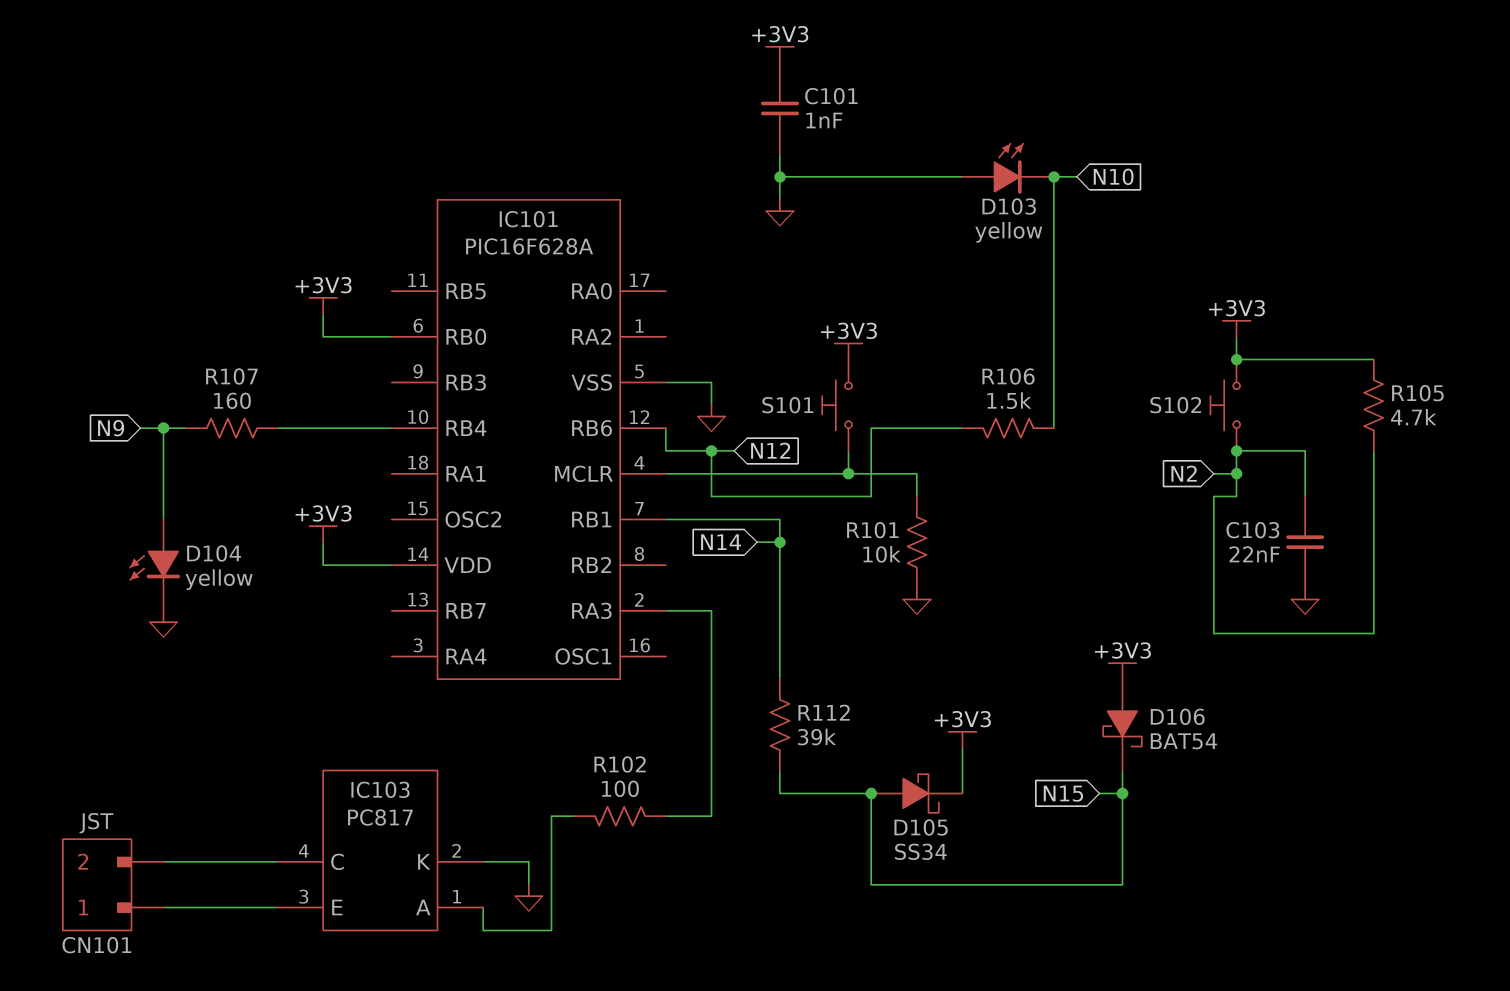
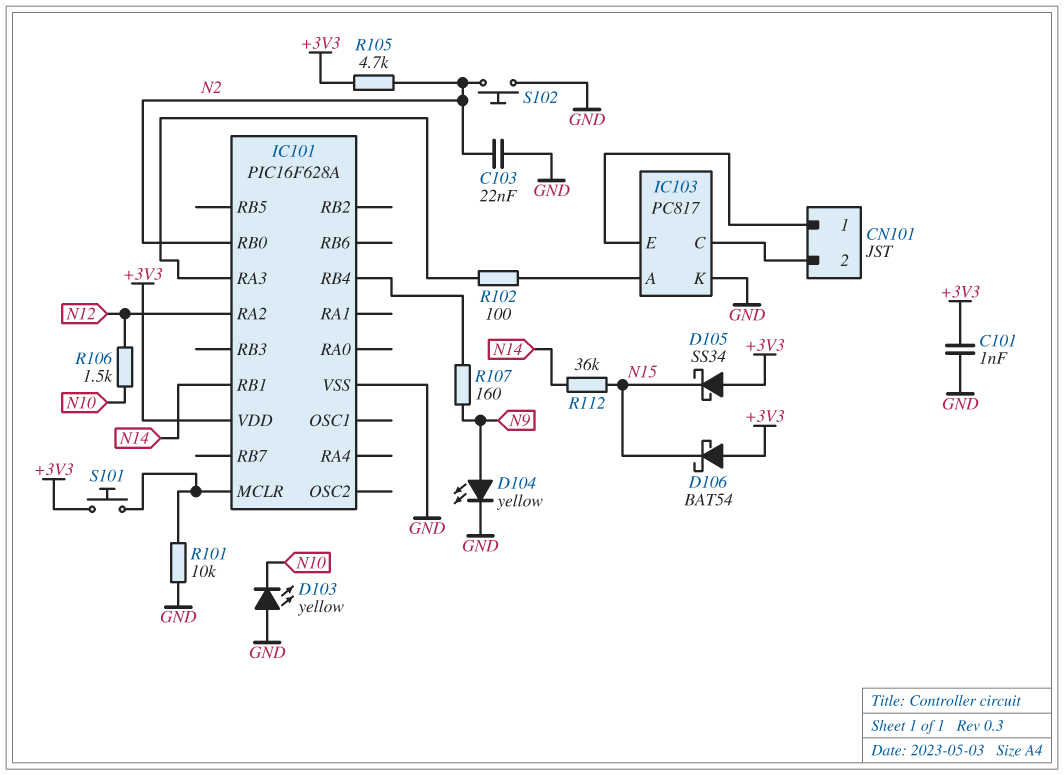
D105: schottky SS34 (A N15, K +3V3) -> schottky SS34 (A +3V3, K N15)
IC101 pin RA2: none -> N12
IC101 pin RB0: +3V3 -> N2
IC101 pin RB6: N12 -> none
R112: 39k (N14, N15) -> 36k (N14, N15)
S102: button (+3V3, N2) -> button (GND, N2)

